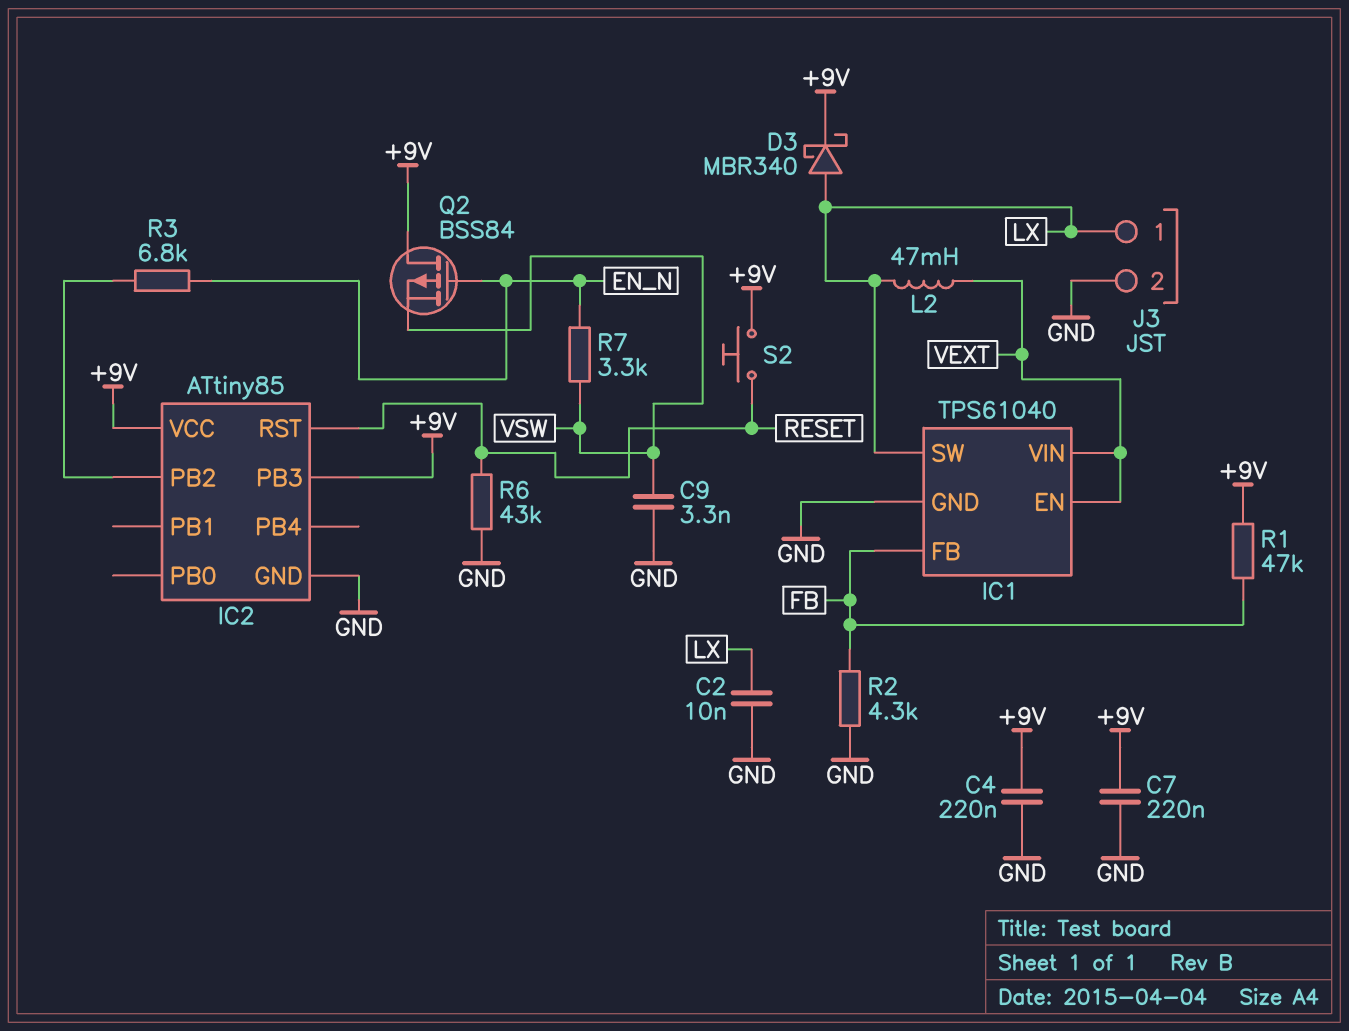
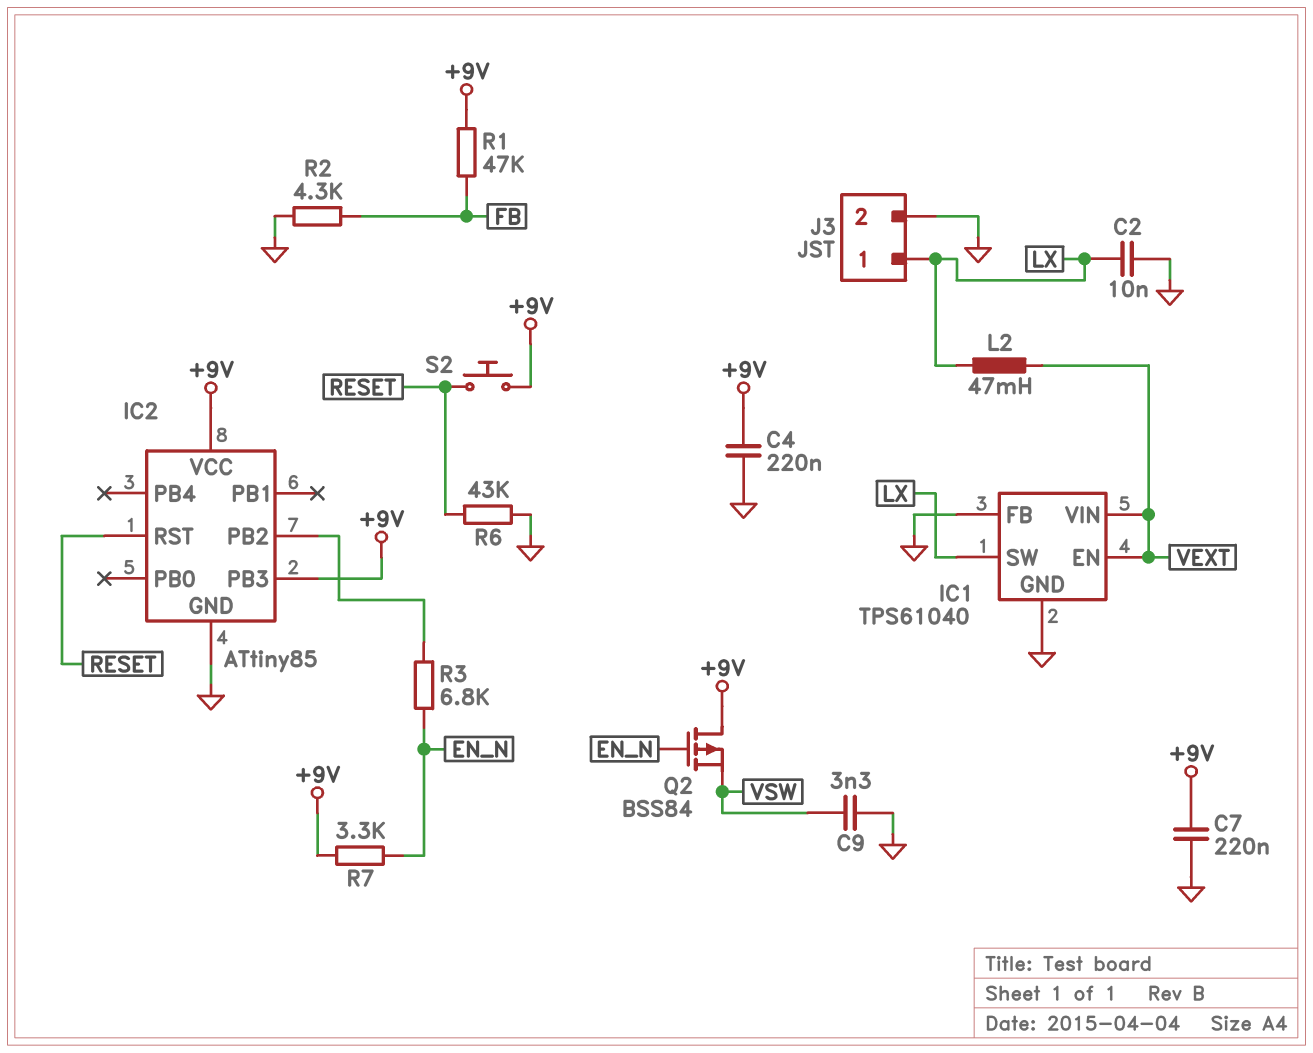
D3: schottky MBR340 (A LX, K +9V) -> none
IC1 pin FB: FB -> GND
R7: 3.3k (EN_N, VSW) -> 3.3k (+9V, EN_N)

